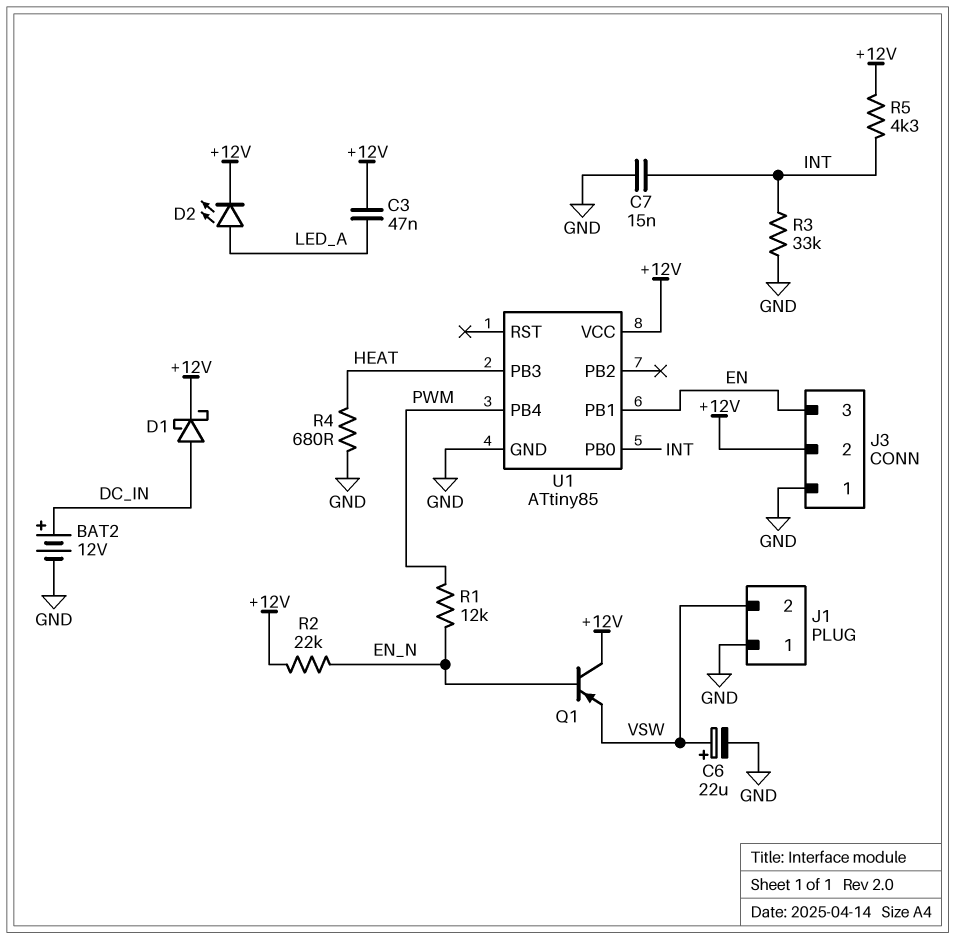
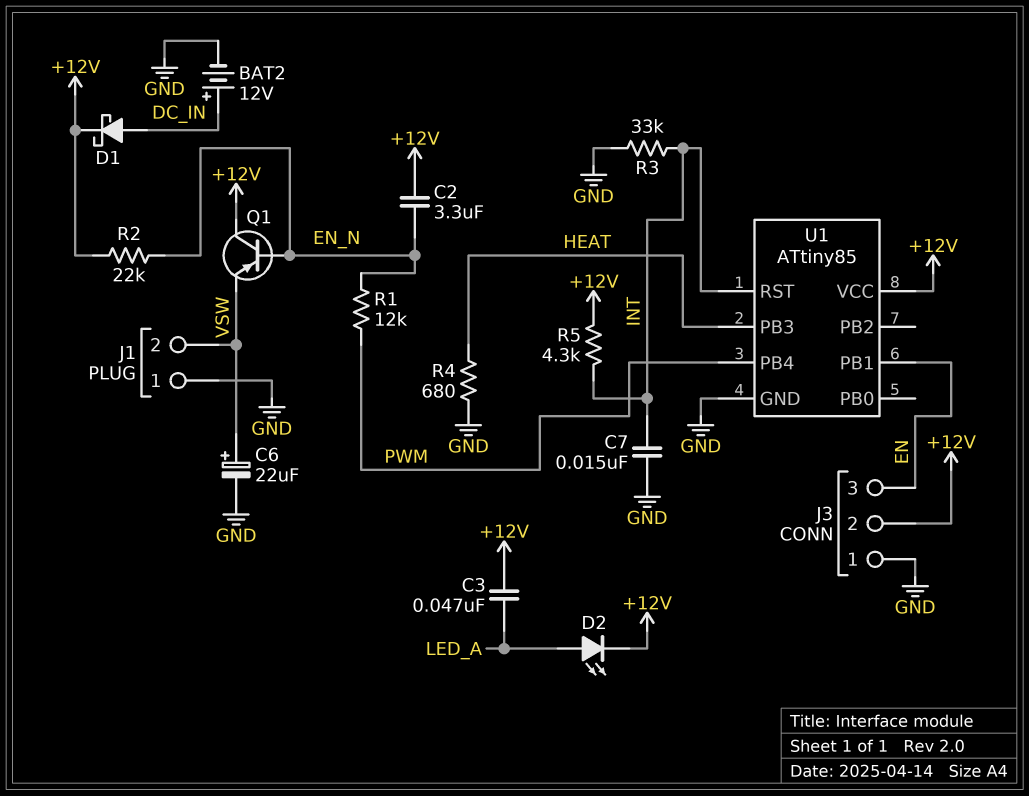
C2: none -> 3.3uF (+12V, EN_N)
U1 pin PB0: INT -> none
U1 pin RST: none -> INT

